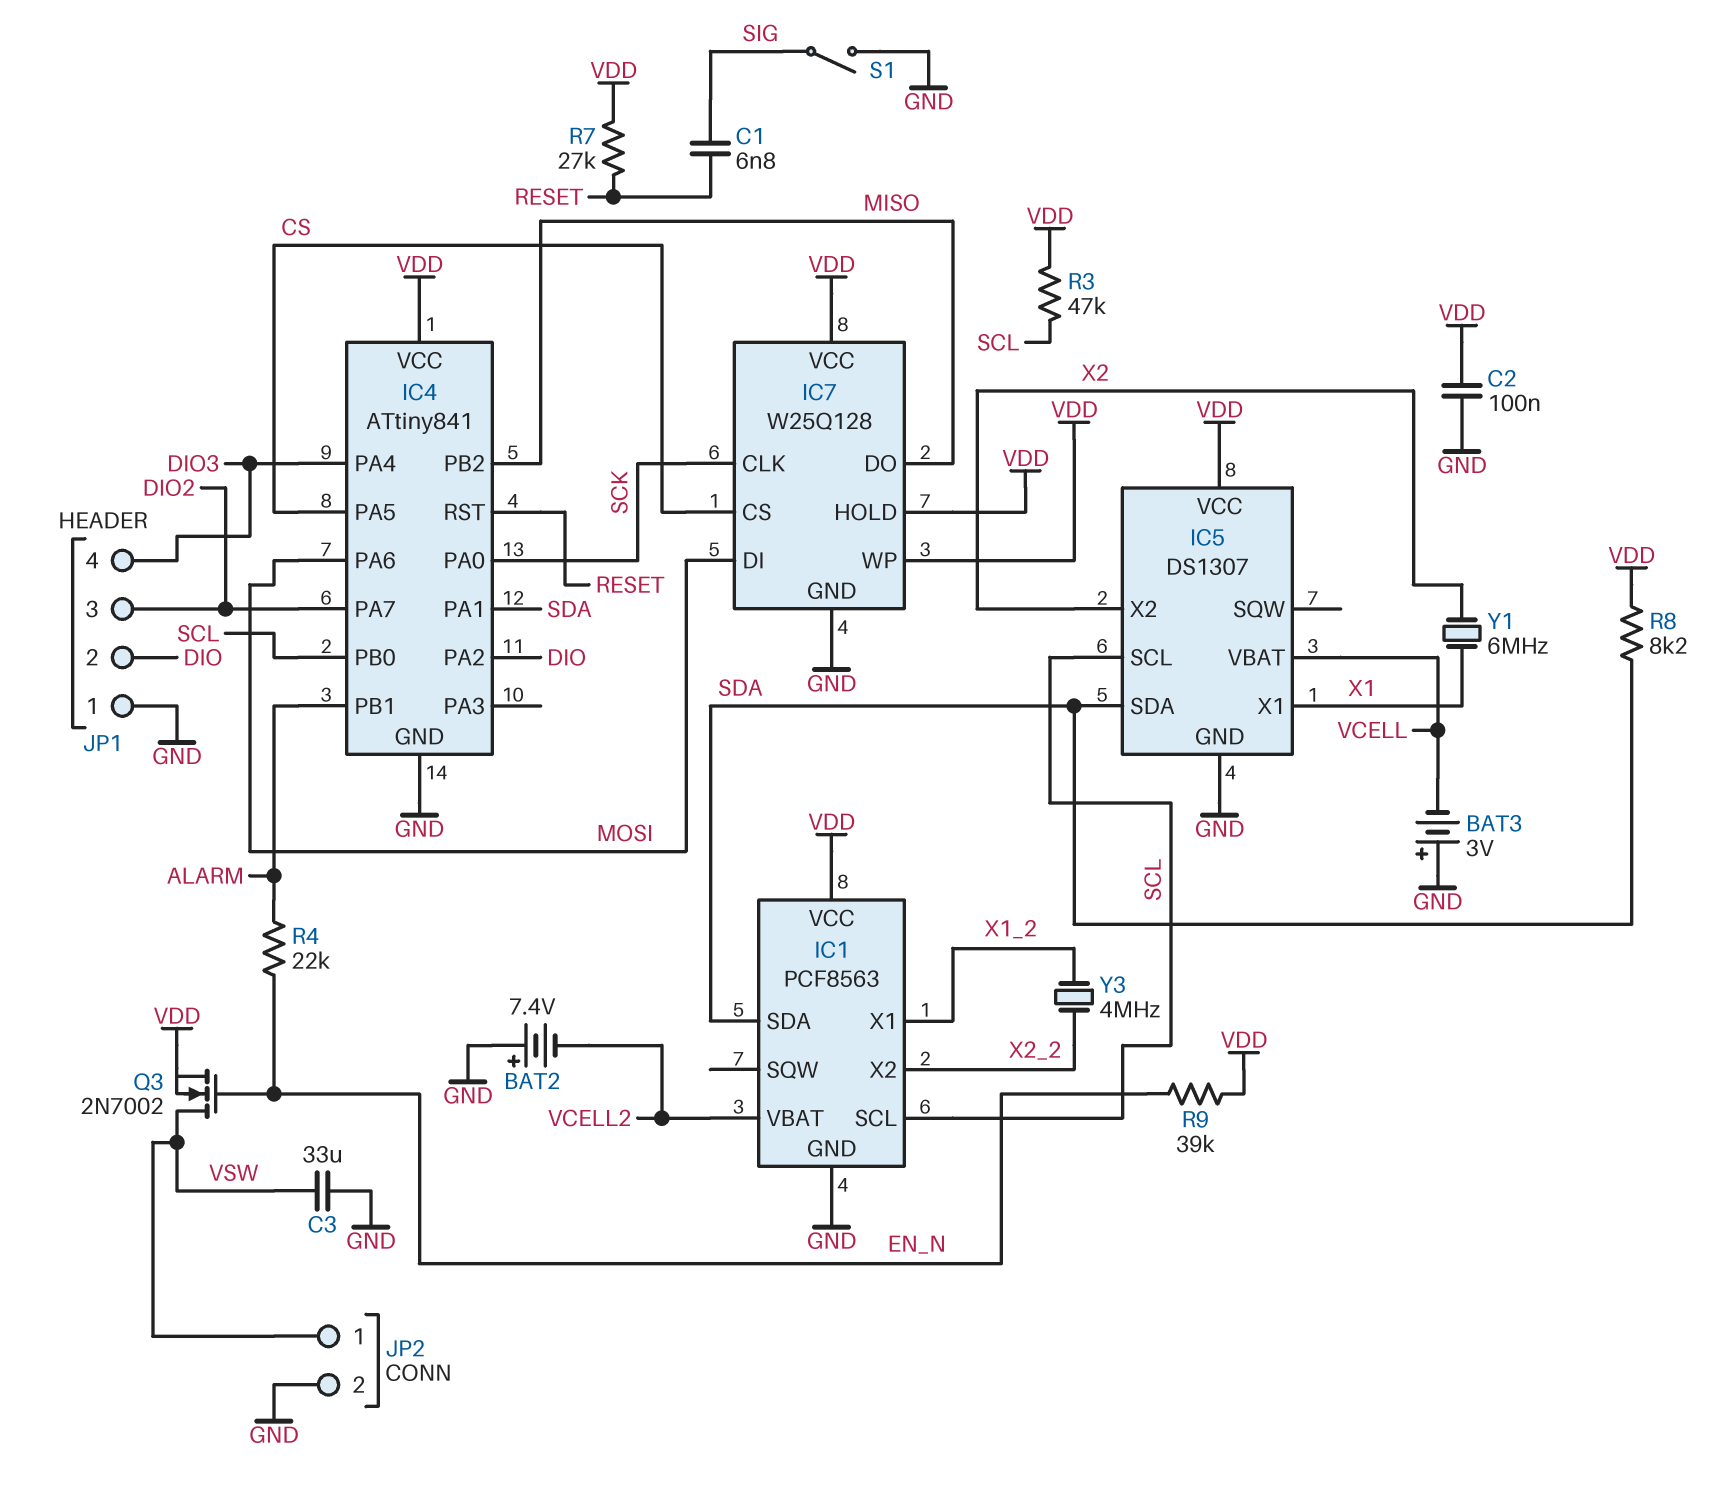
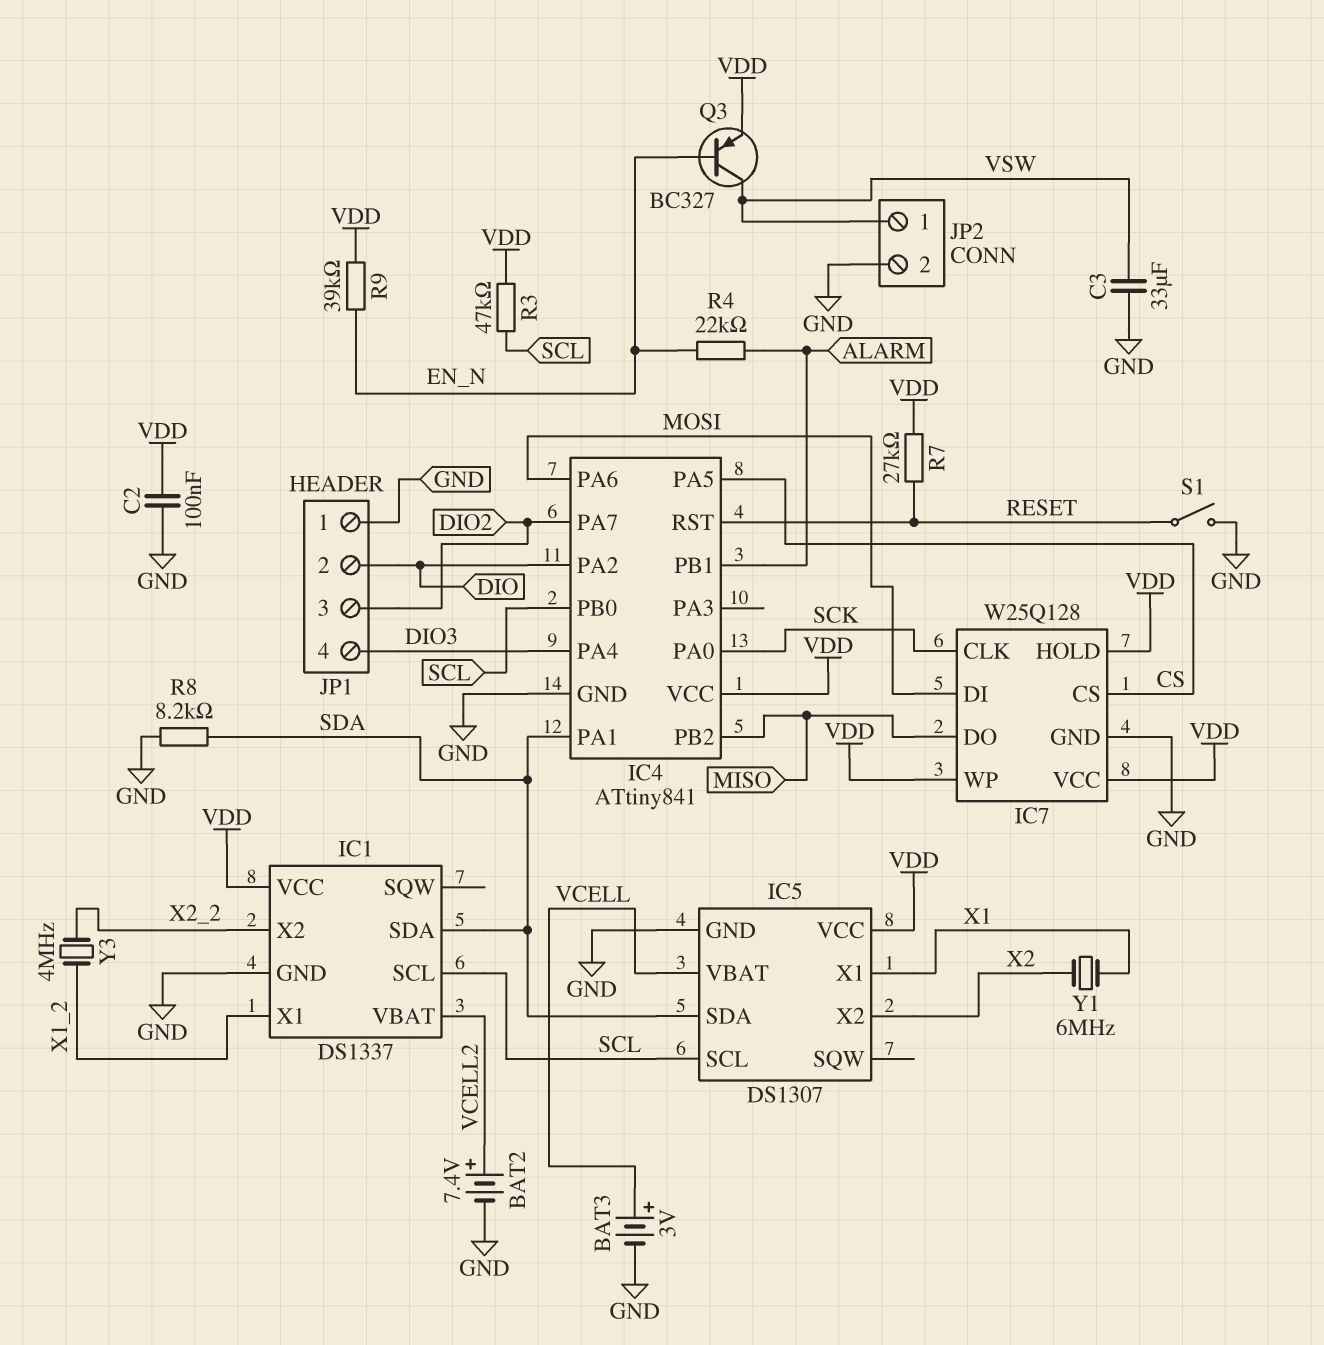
BAT2: 7.4V (plus GND, minus VCELL2) -> 7.4V (plus VCELL2, minus GND)
BAT3: 3V (plus GND, minus VCELL) -> 3V (plus VCELL, minus GND)
C1: 6.8nF (RESET, SIG) -> none
IC1: PCF8563 -> DS1337
Q3: NMOS 2N7002 (G EN_N, D VSW, S VDD) -> PNP BC327 (B EN_N, C VSW, E VDD)
R8: 8.2k (SDA, VDD) -> 8.2k (GND, SDA)
S1: switch (GND, SIG) -> switch (GND, RESET)

